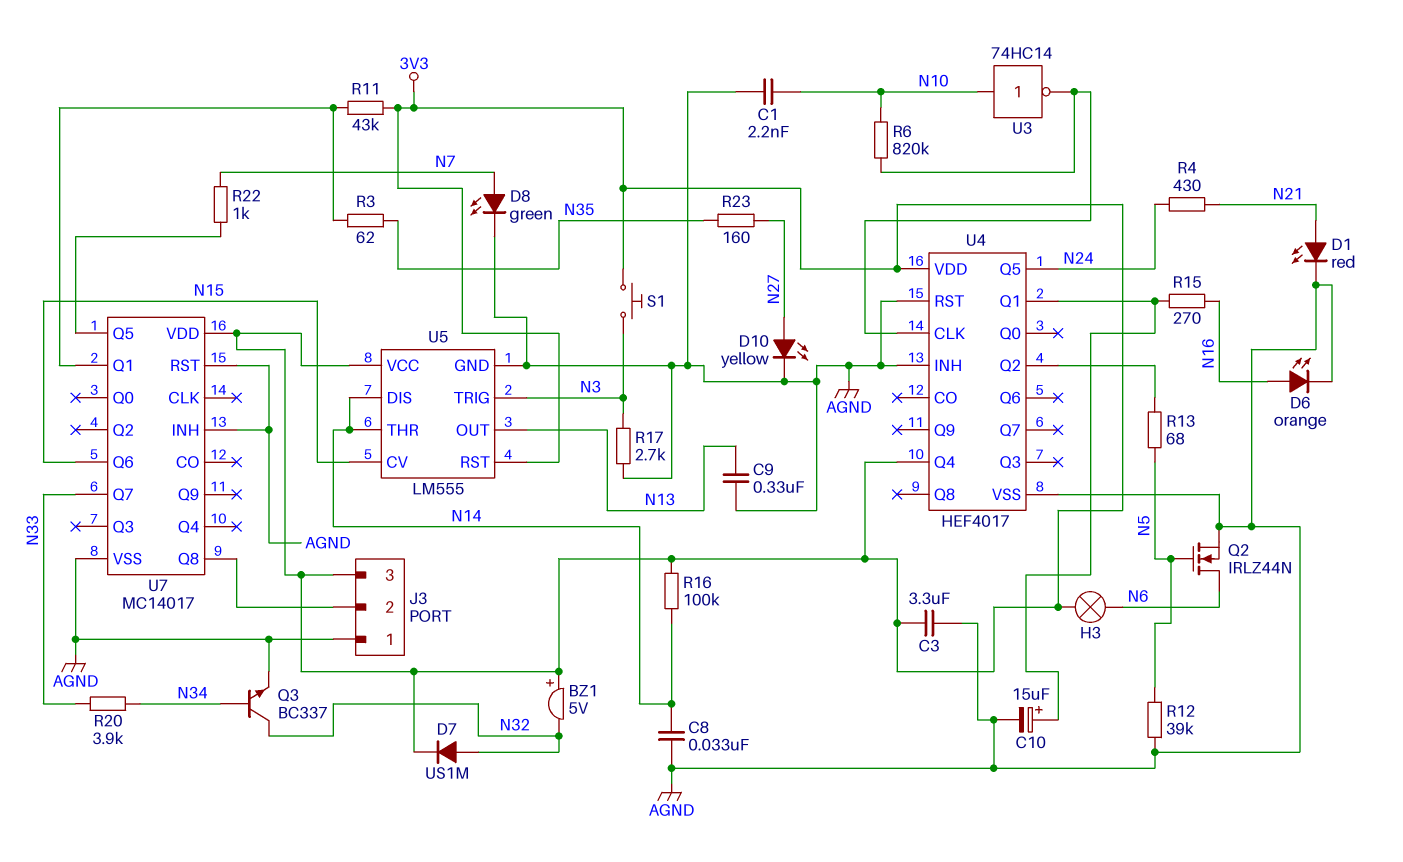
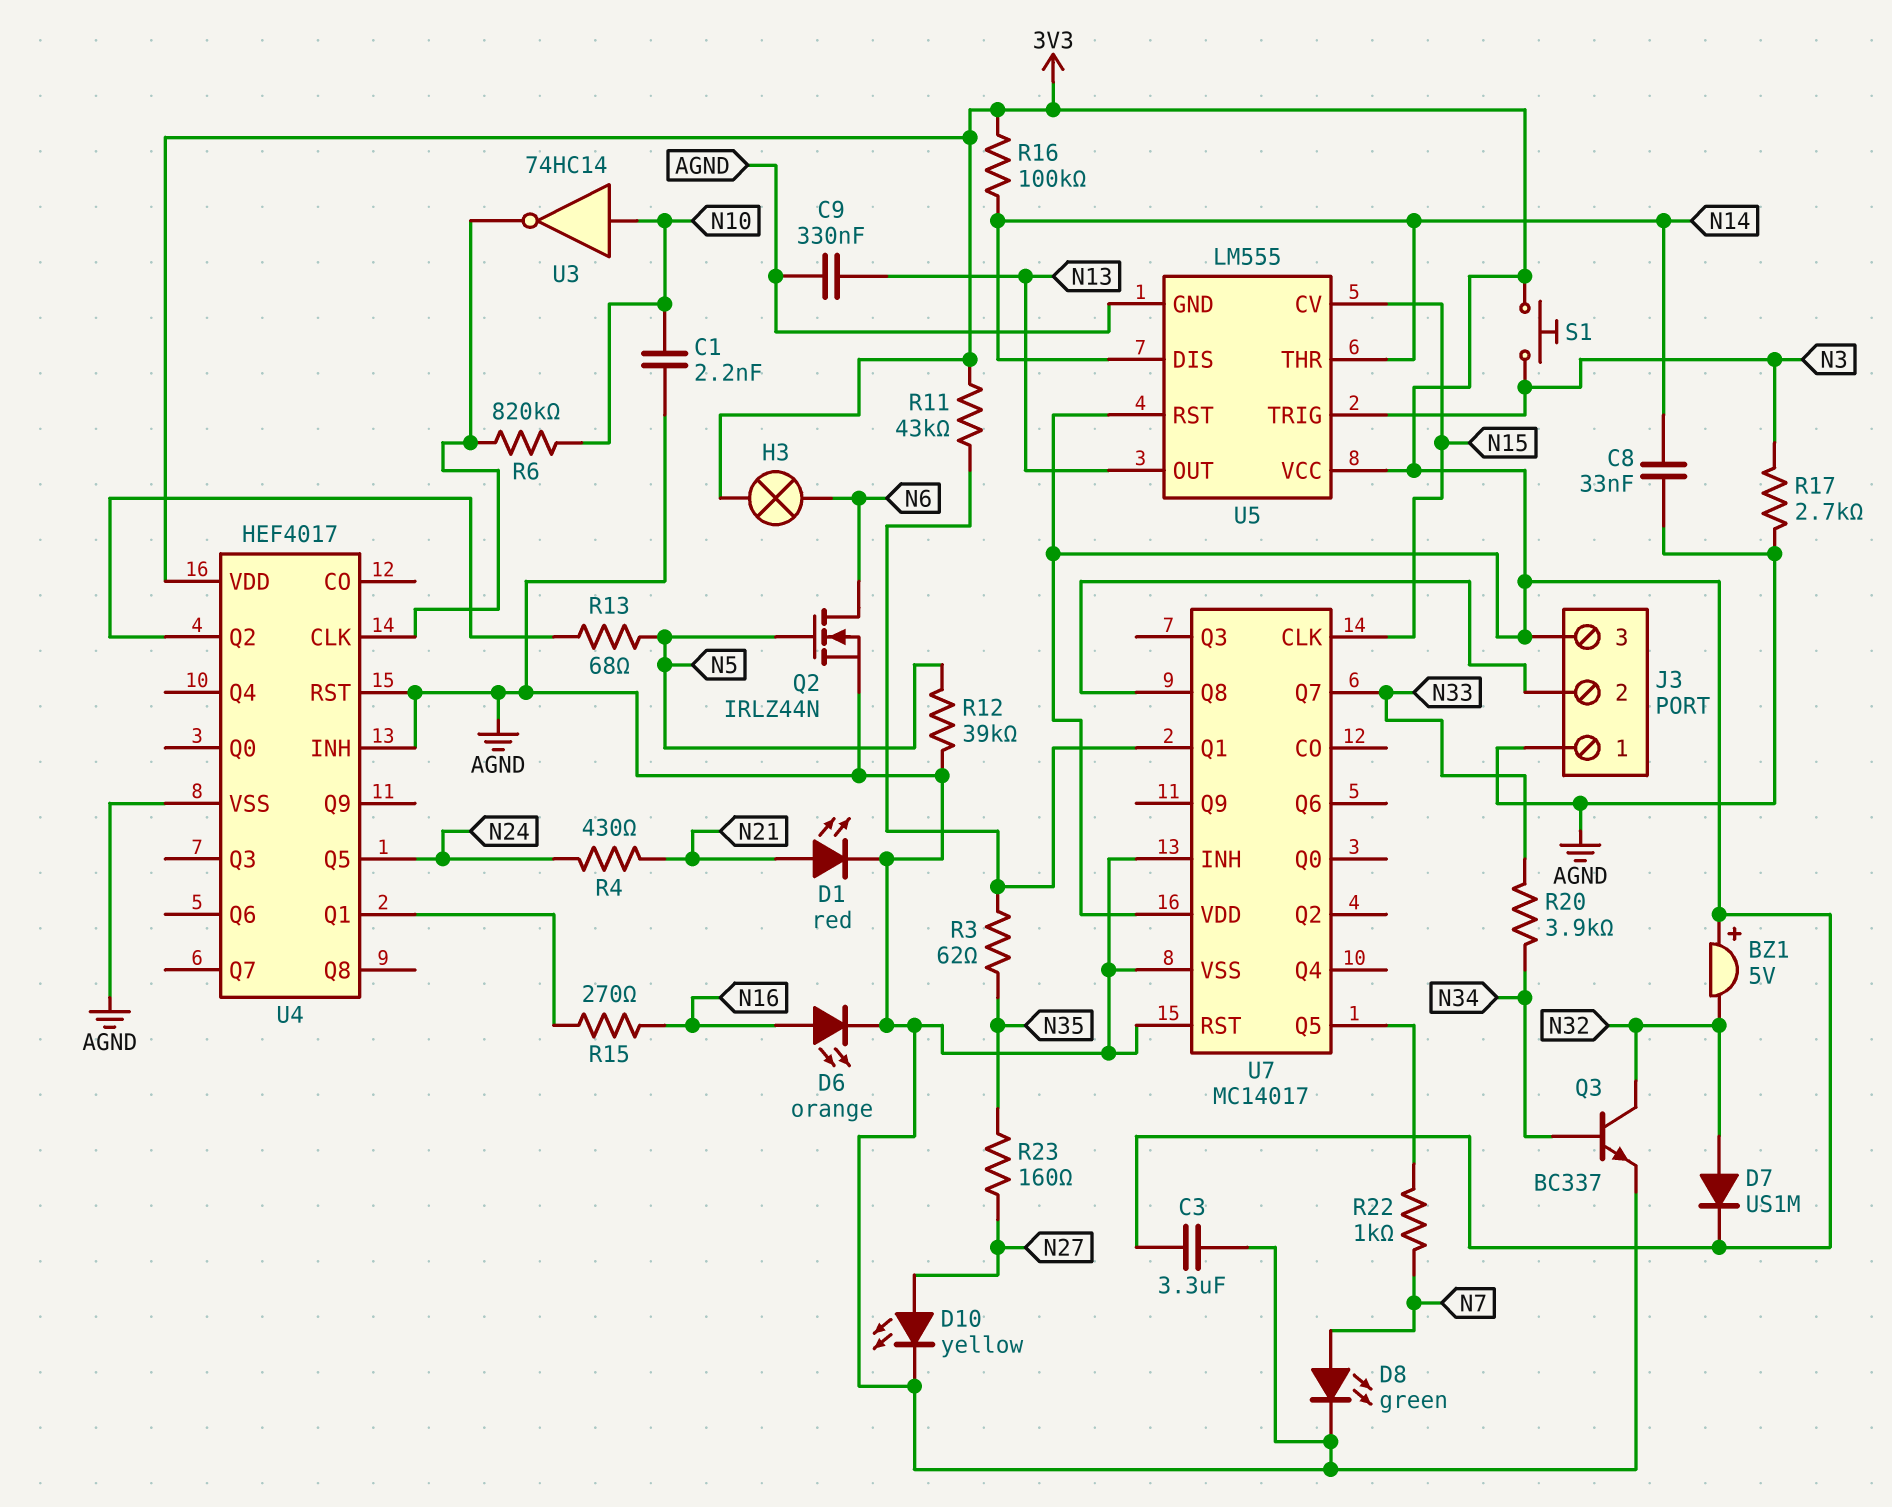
C10: 15uF (plus U4/Q1, minus AGND) -> none
U4 pin Q4: 3V3 -> none
U7 pin CLK: none -> N15
U7 pin Q6: N15 -> none

